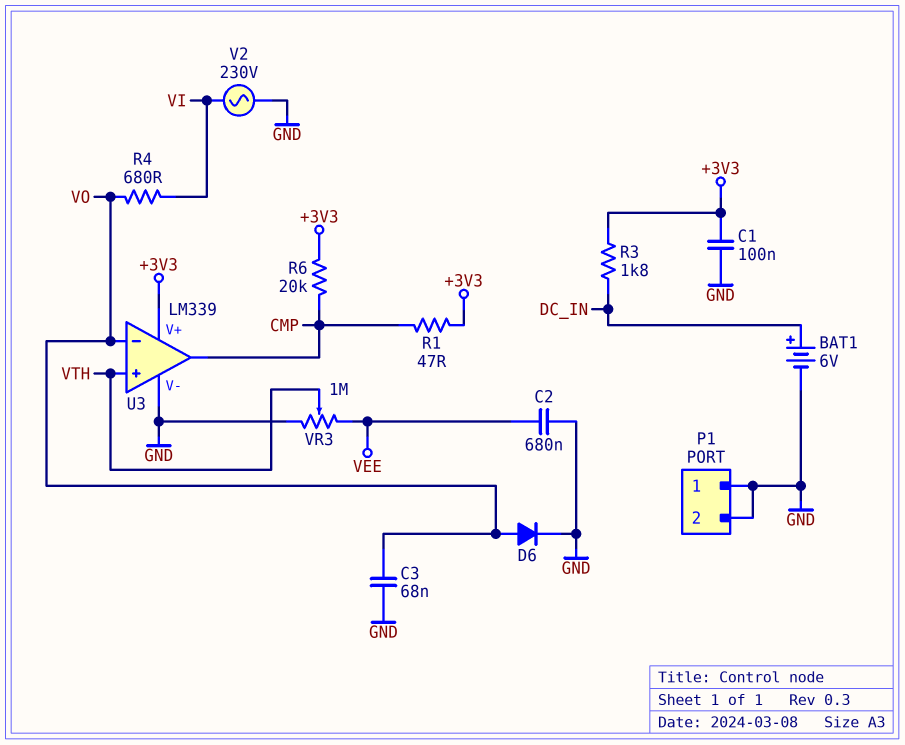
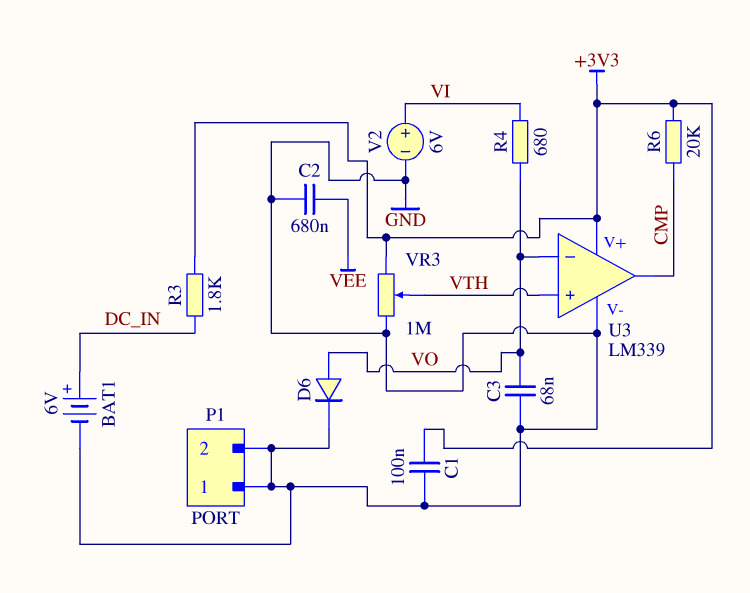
R1: 47 (+3V3, CMP) -> none
V2: AC 230V (GND, VI) -> 6V (plus VI, minus GND)
VR3: 1M (GND, VEE, wiper VTH) -> 1M (+3V3, GND, wiper VTH)

